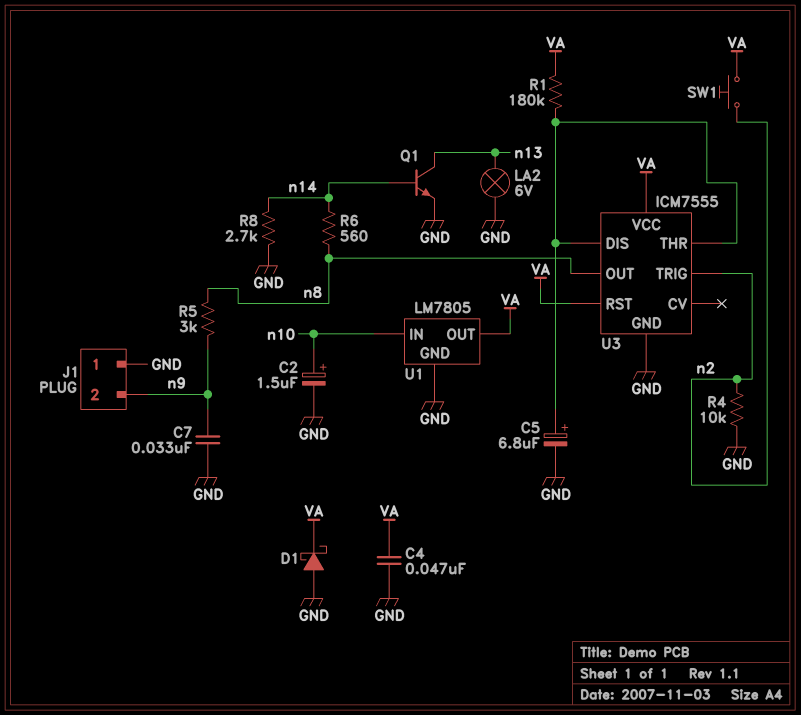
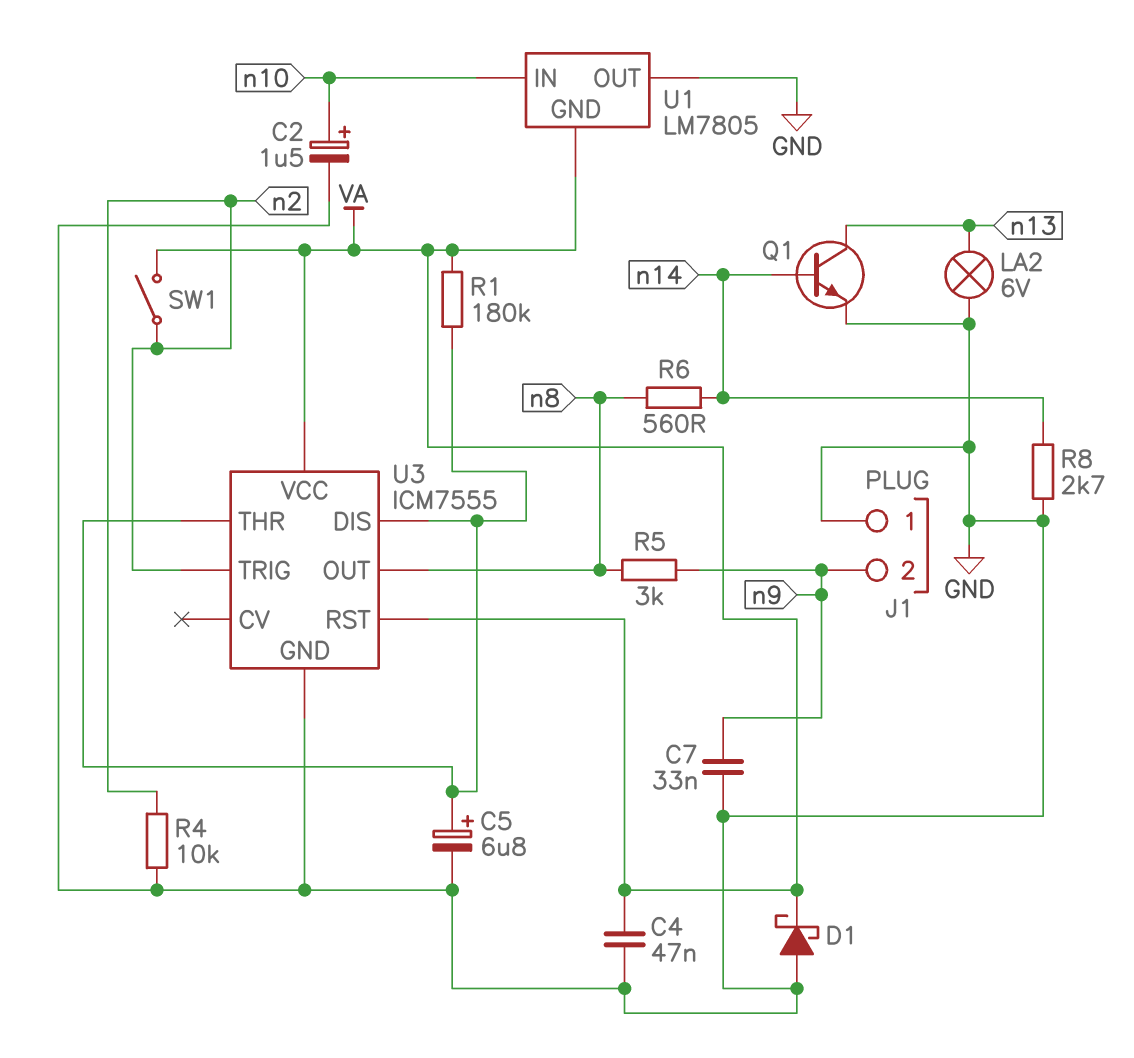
SW1: button (VA, n2) -> switch (VA, n2)
U1 pin GND: GND -> VA
U1 pin OUT: VA -> GND

